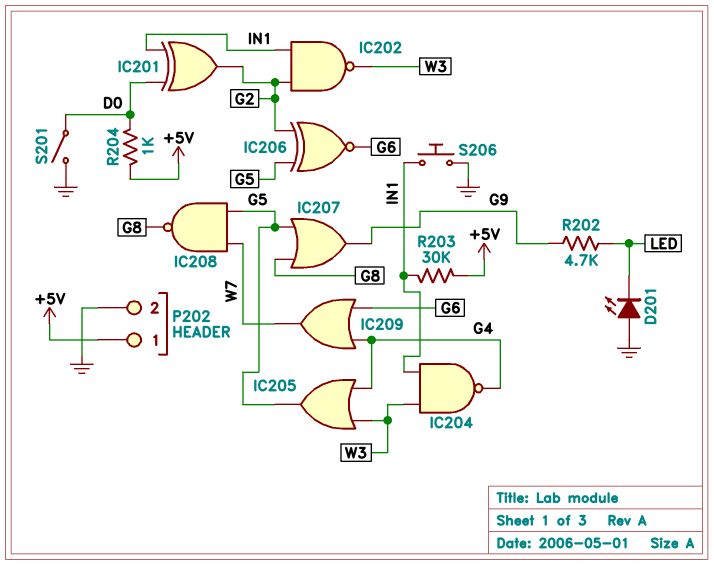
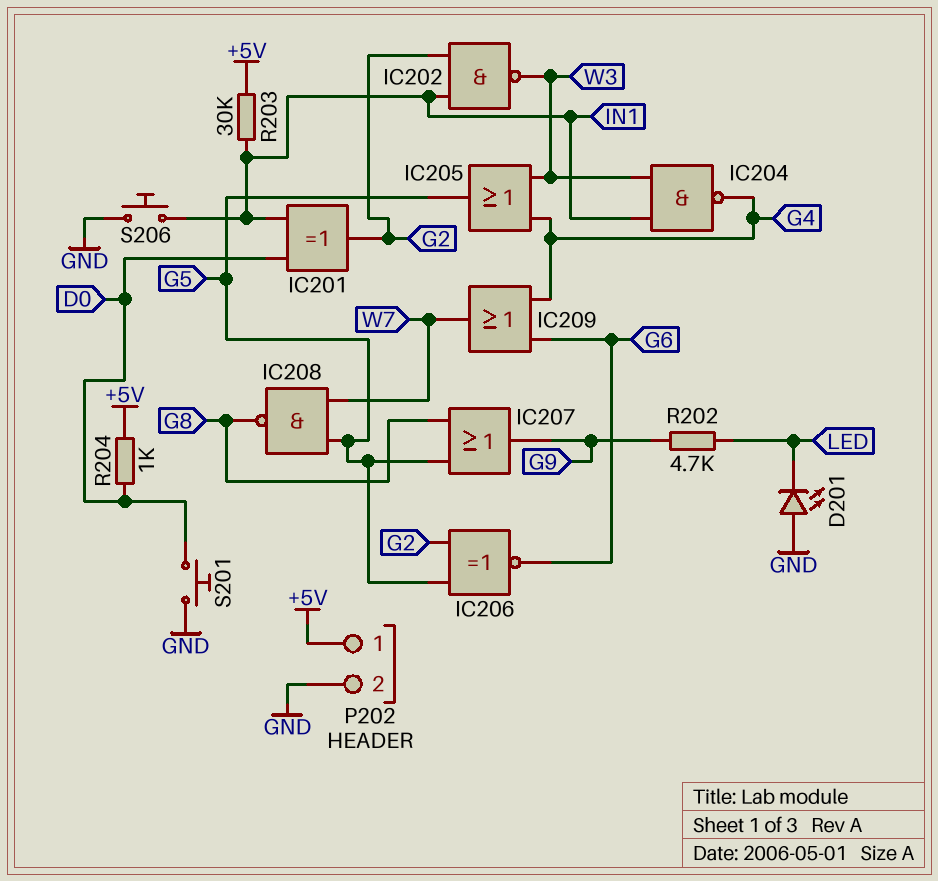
S201: switch (D0, GND) -> button (D0, GND)

